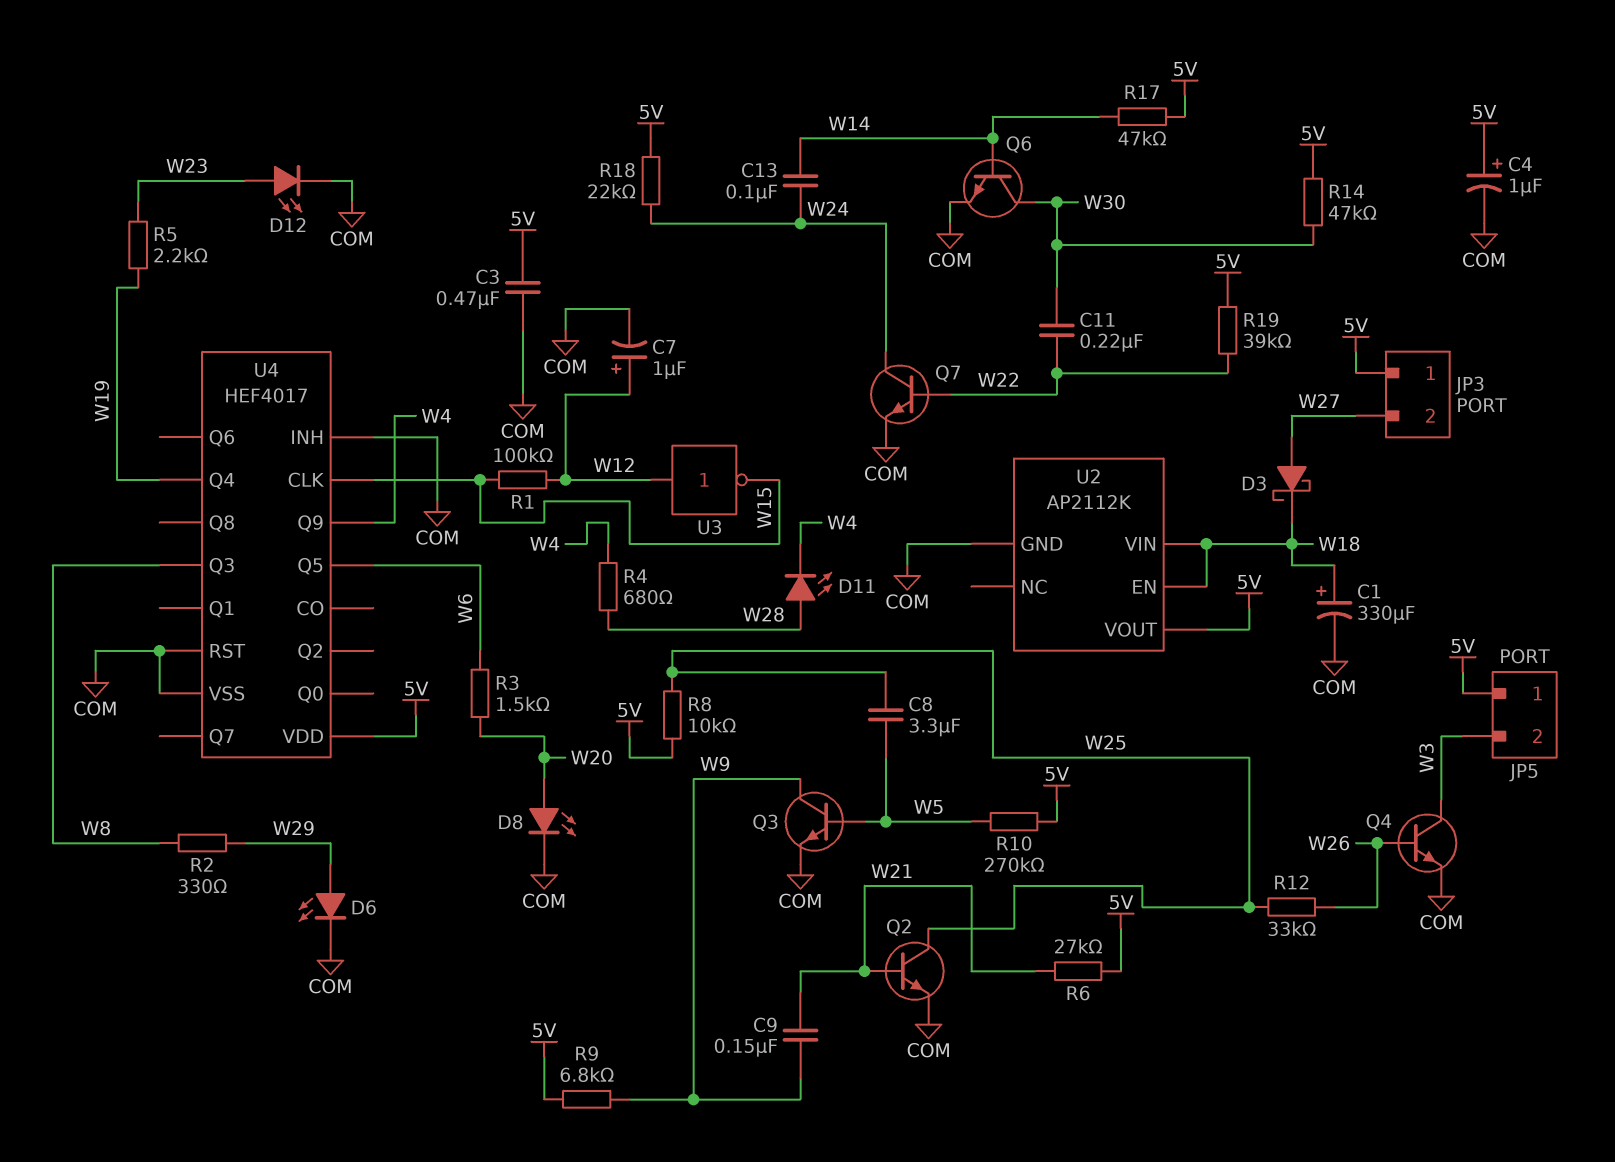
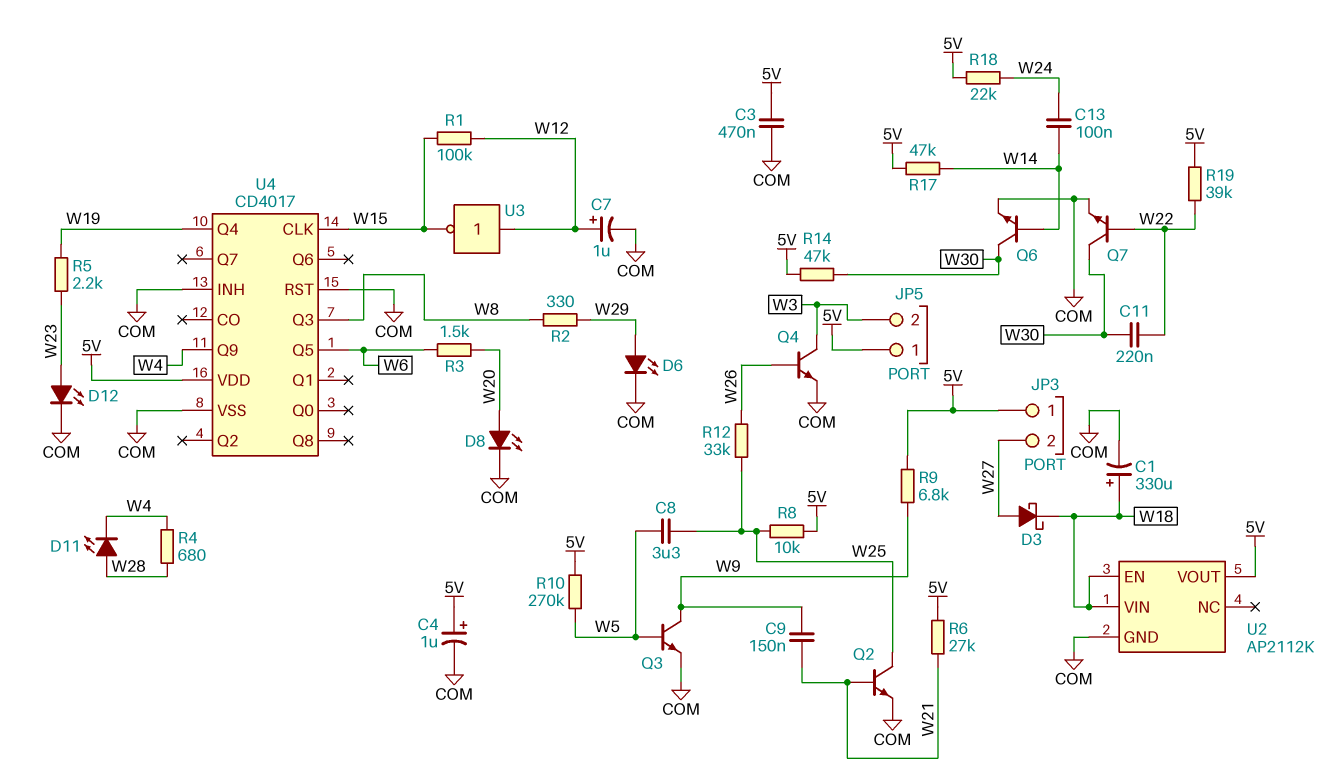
Q7: NPN (B W22, C W24, E COM) -> NPN (B W22, C W30, E COM)
U4: HEF4017 -> CD4017

